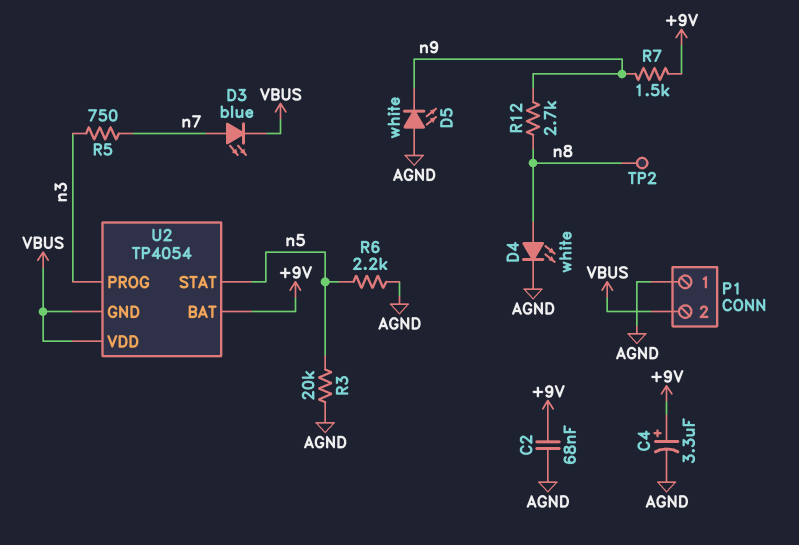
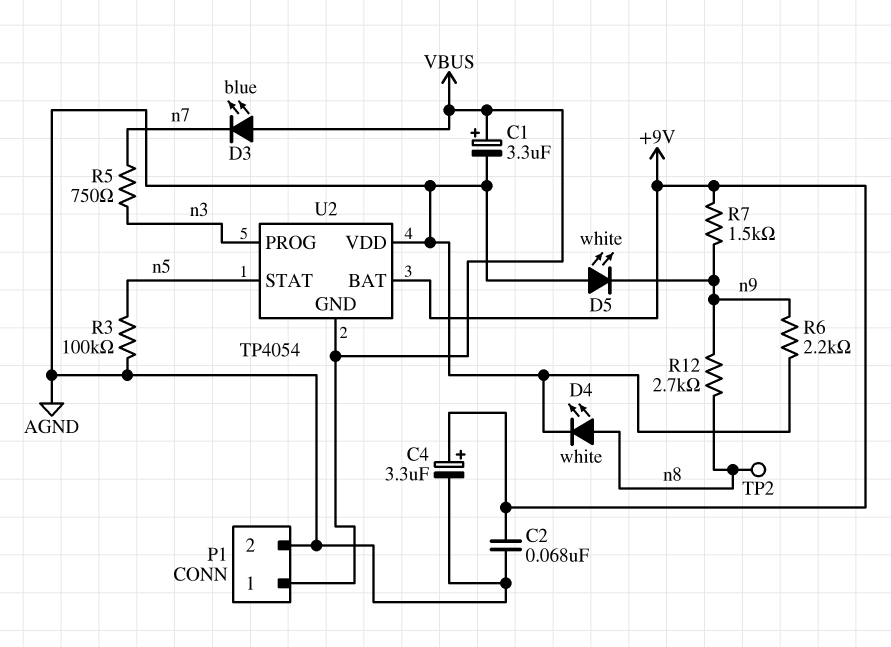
C1: none -> 3.3uF (plus VBUS, minus AGND)
D3: LED blue (A n7, K VBUS) -> LED blue (A VBUS, K n7)
P1 pin 1: AGND -> VBUS
P1 pin 2: VBUS -> AGND
R3: 20k (AGND, n5) -> 100k (AGND, n5)
R6: 2.2k (AGND, n5) -> 2.2k (AGND, n9)
U2 pin VDD: VBUS -> AGND

